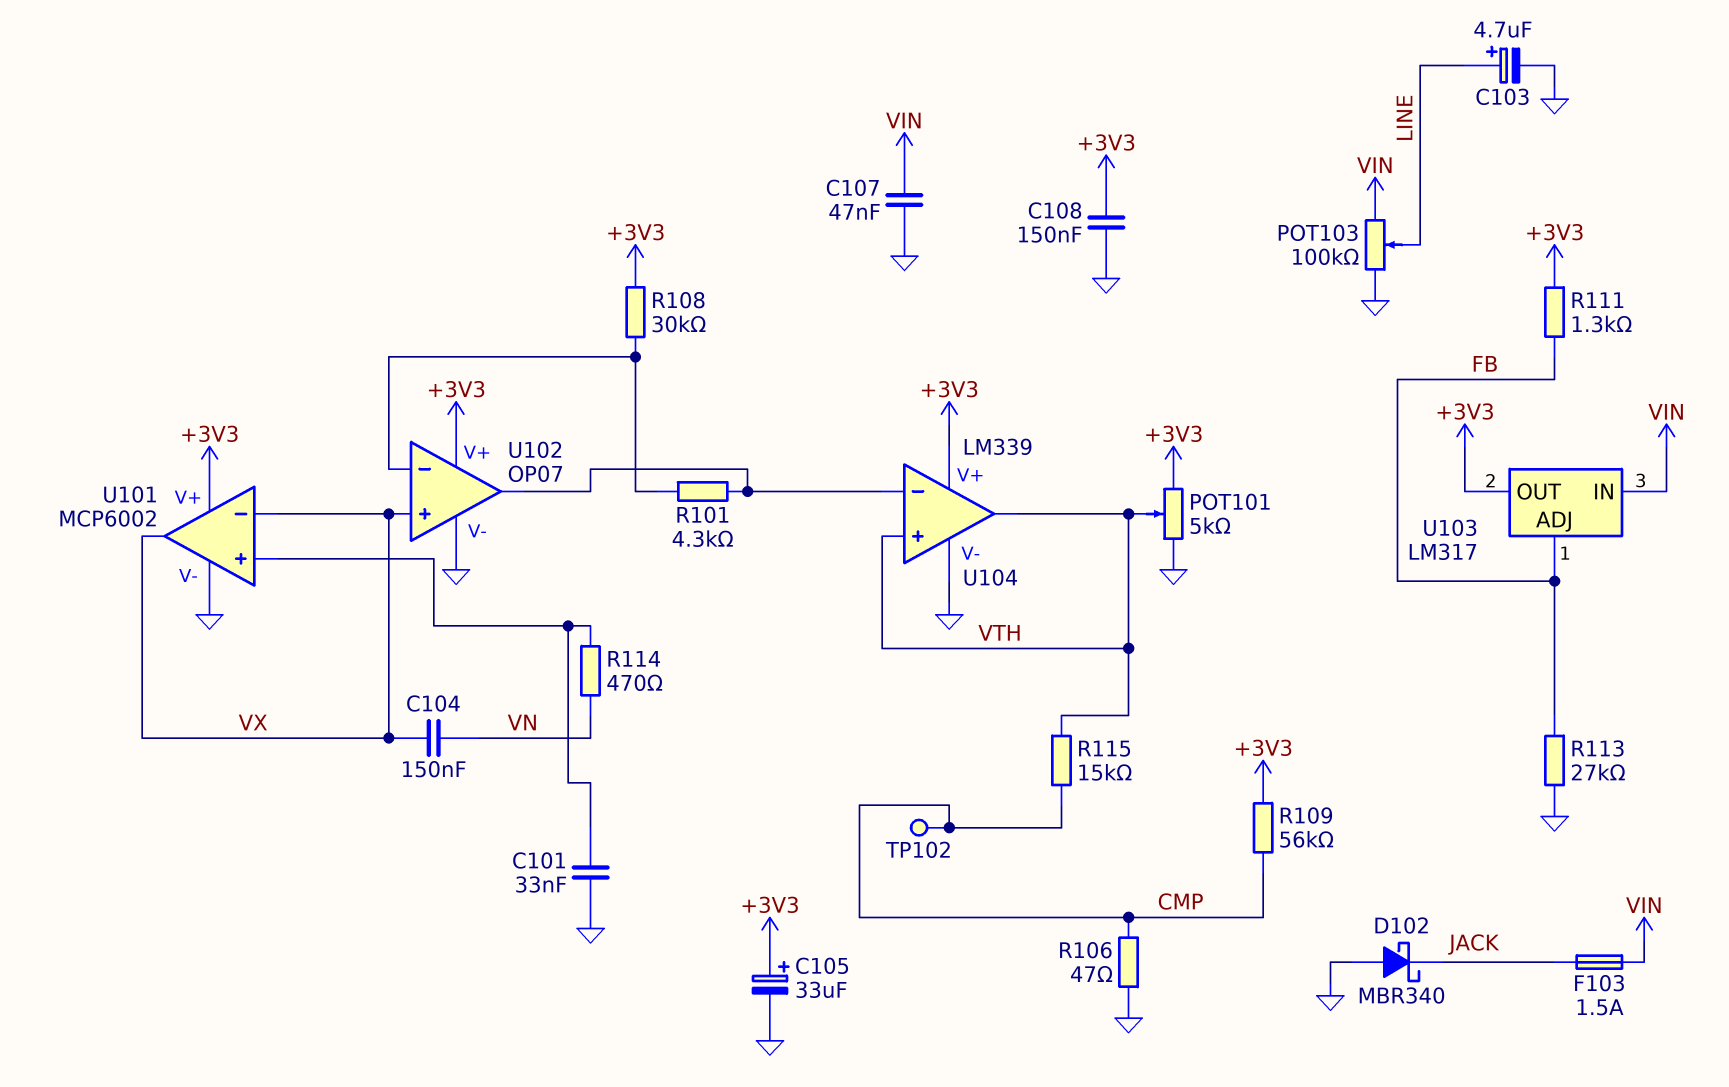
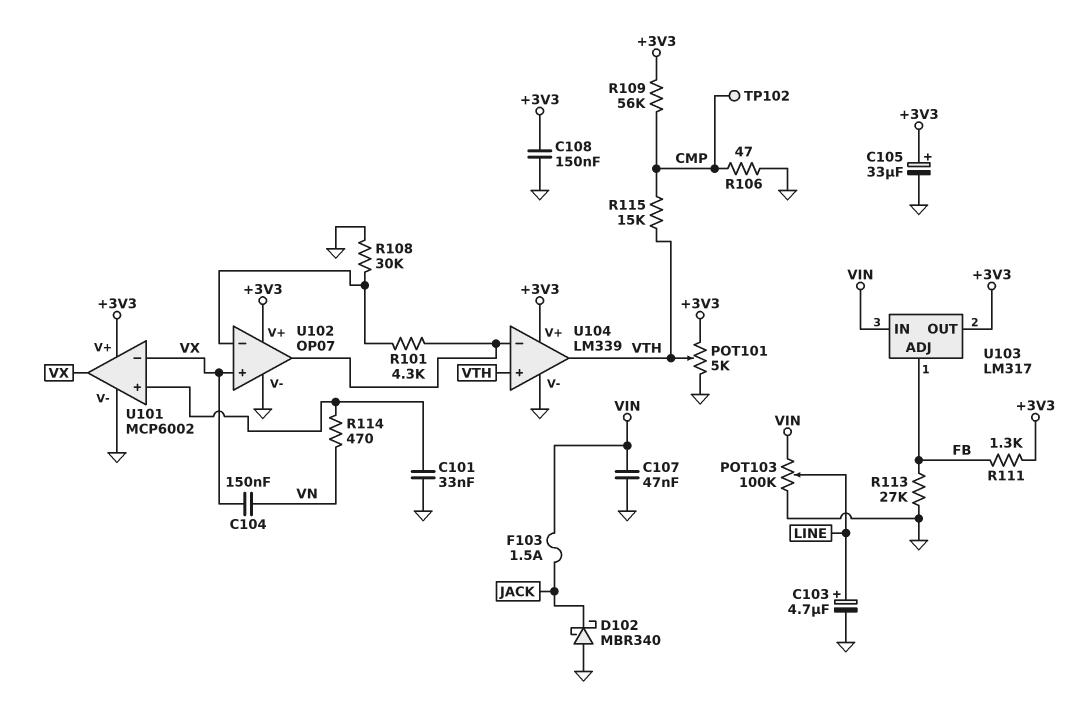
R108: 30k (+3V3, U102/in-) -> 30k (GND, U102/in-)

